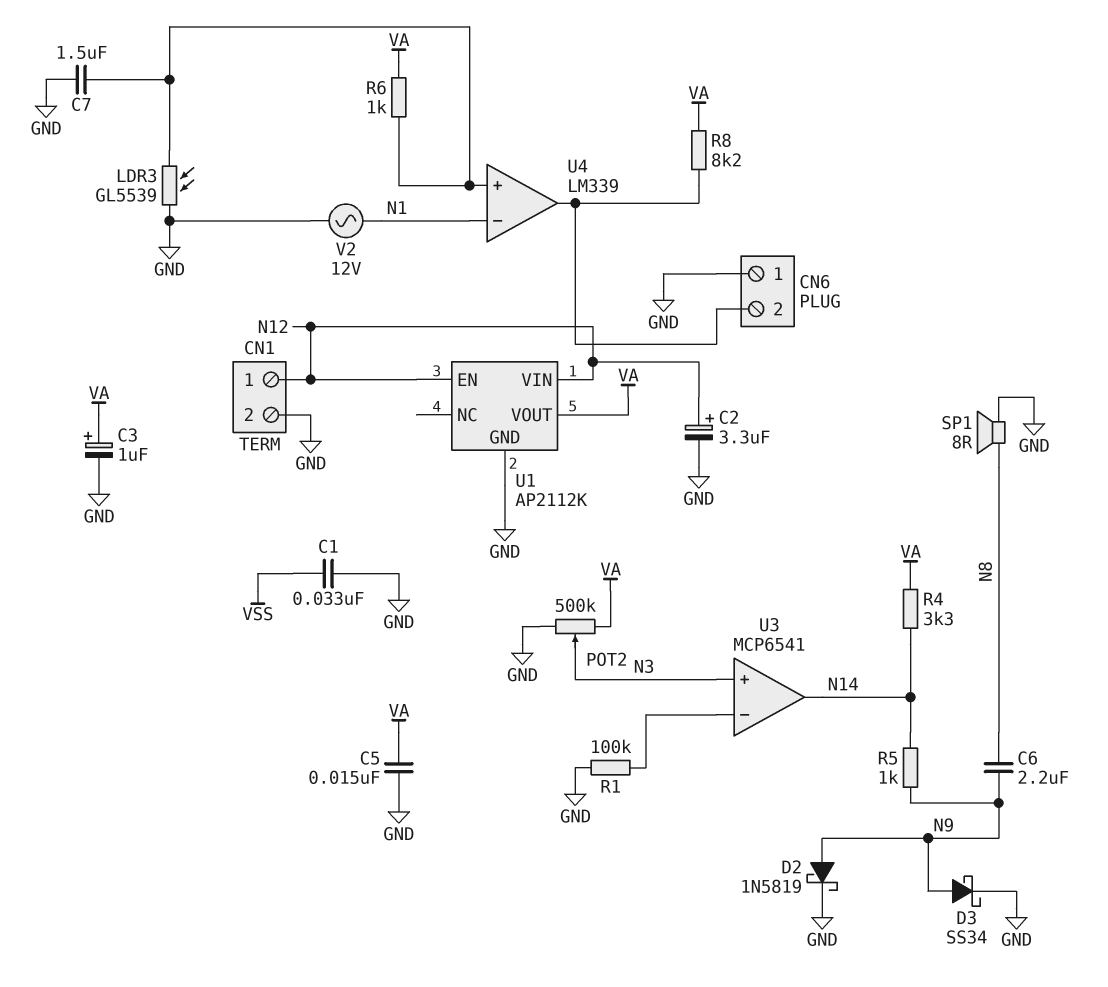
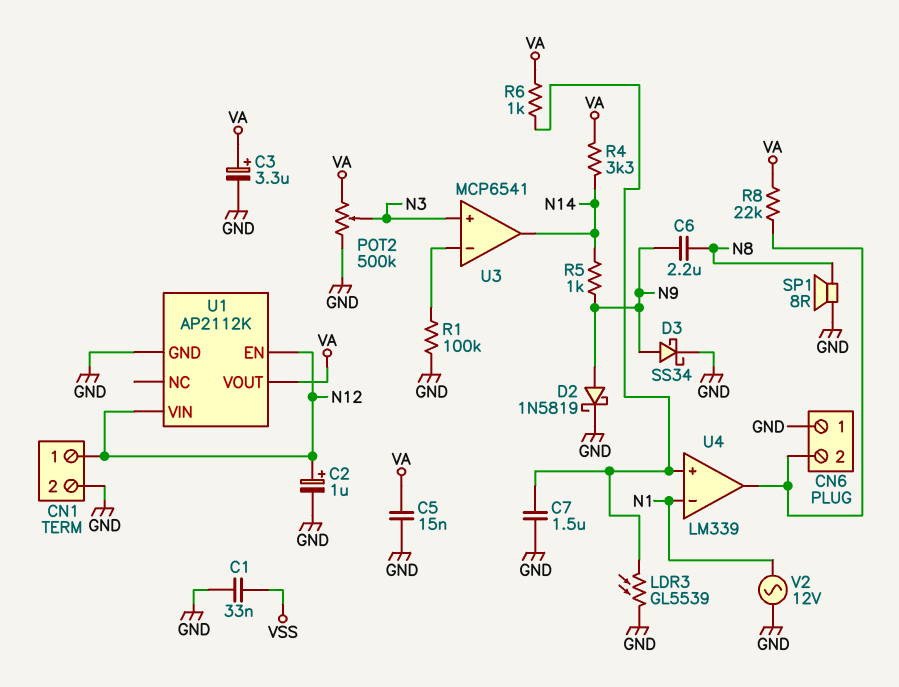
C2: 3.3uF (plus N12, minus GND) -> 1uF (plus N12, minus GND)
C3: 1uF (plus VA, minus GND) -> 3.3uF (plus VA, minus GND)
R8: 8.2k (CN6/2, VA) -> 22k (CN6/2, VA)

